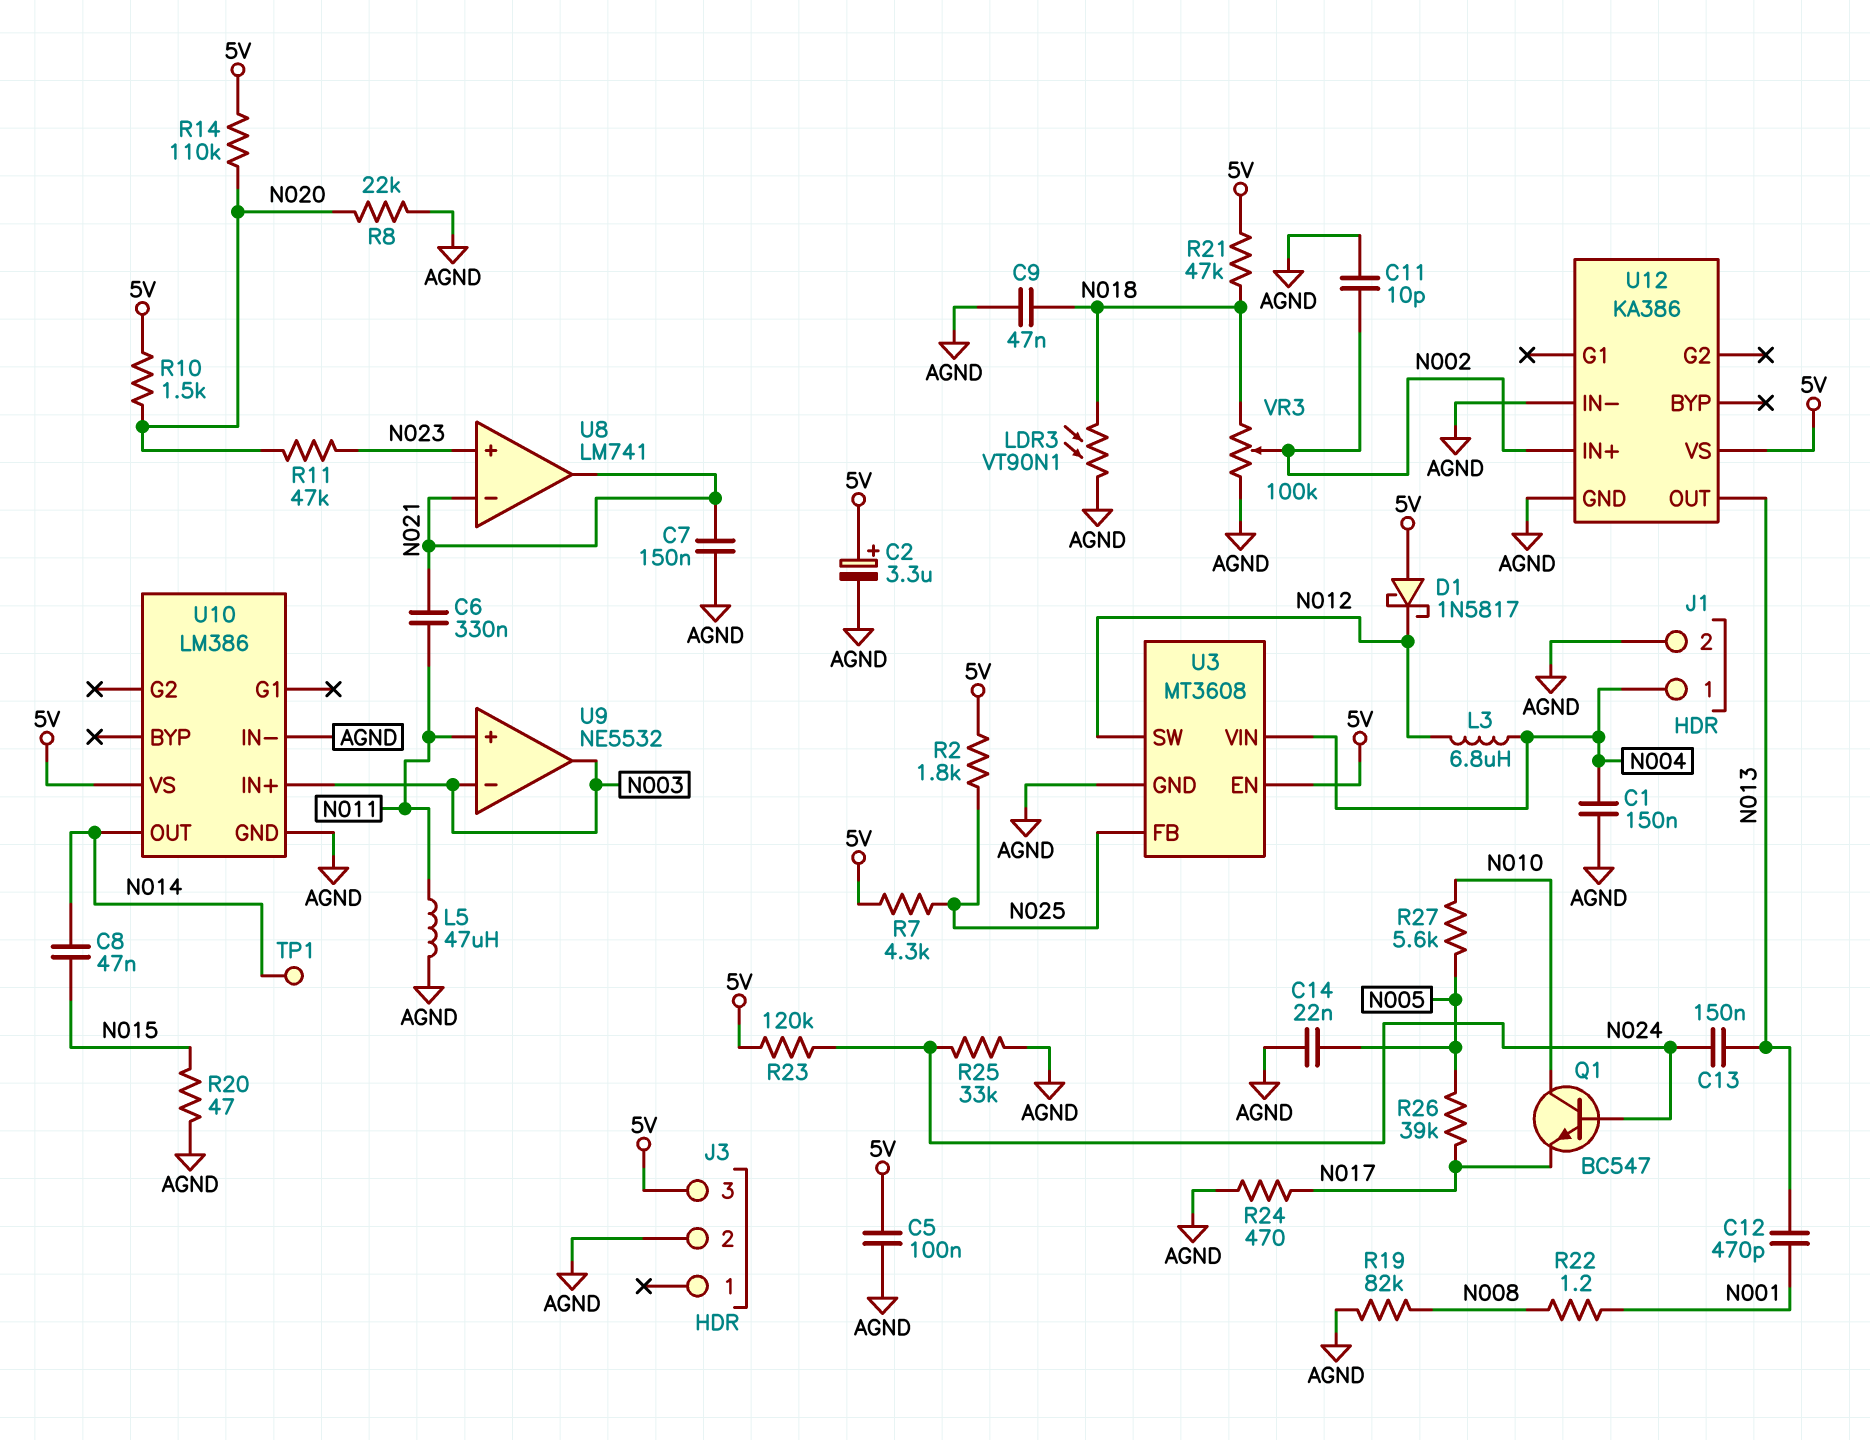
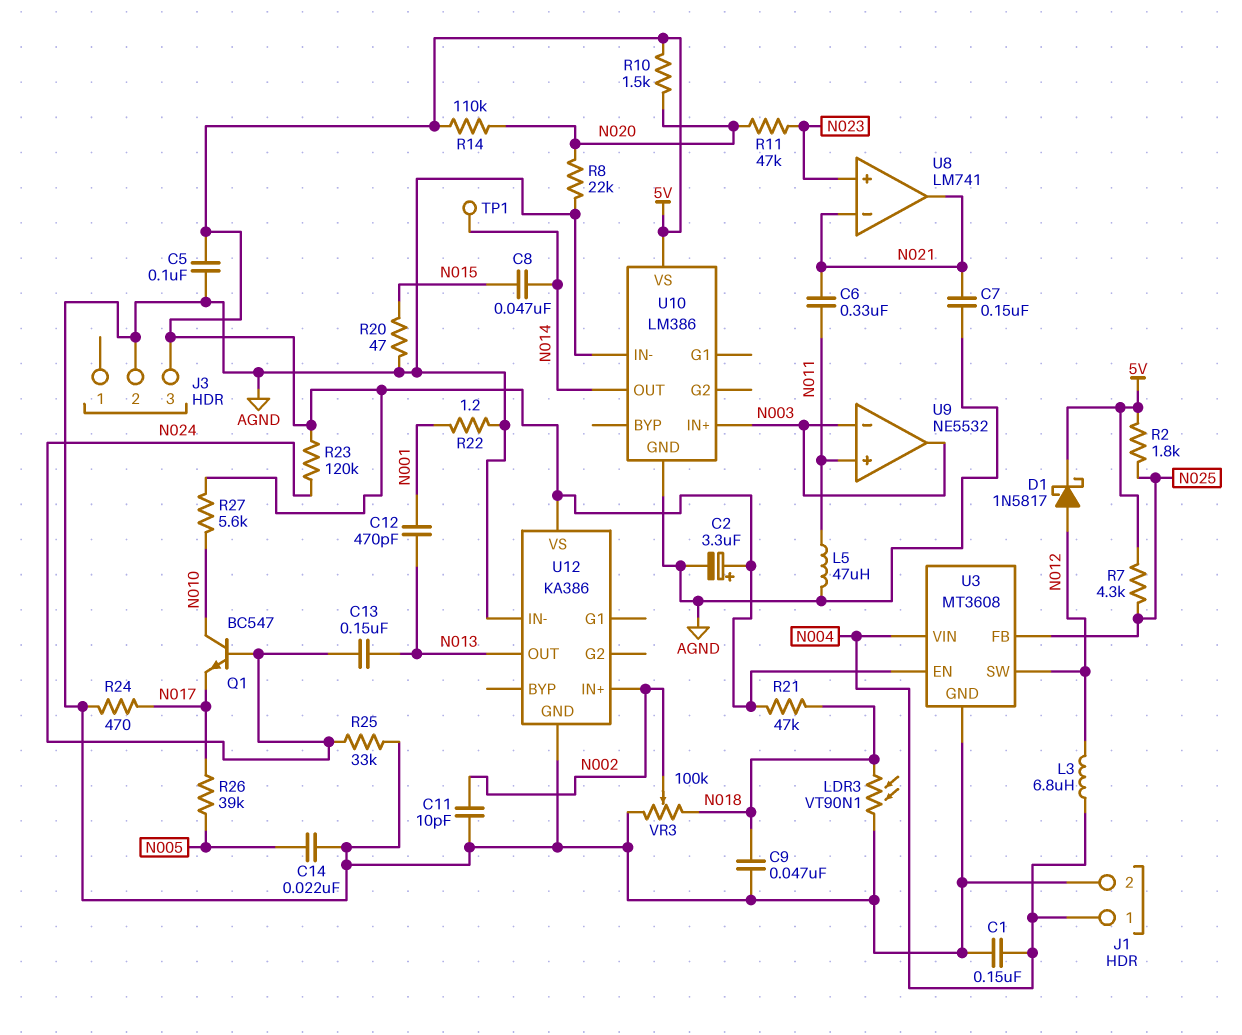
D1: schottky 1N5817 (A 5V, K N012) -> schottky 1N5817 (A N012, K 5V)
R19: 82k (AGND, N008) -> none
R22: 1.2 (N001, N008) -> 1.2 (AGND, N001)
R27: 5.6k (N005, N010) -> 5.6k (5V, N010)

